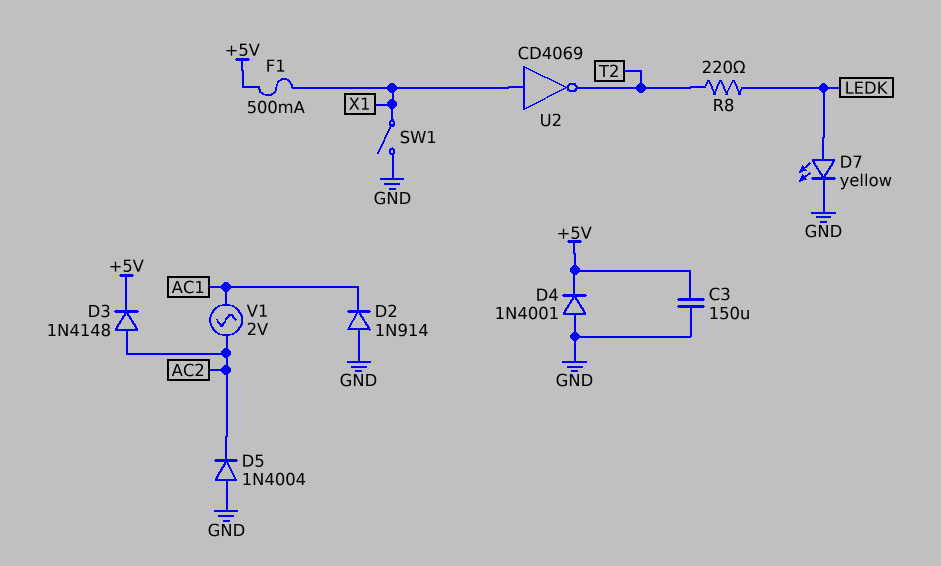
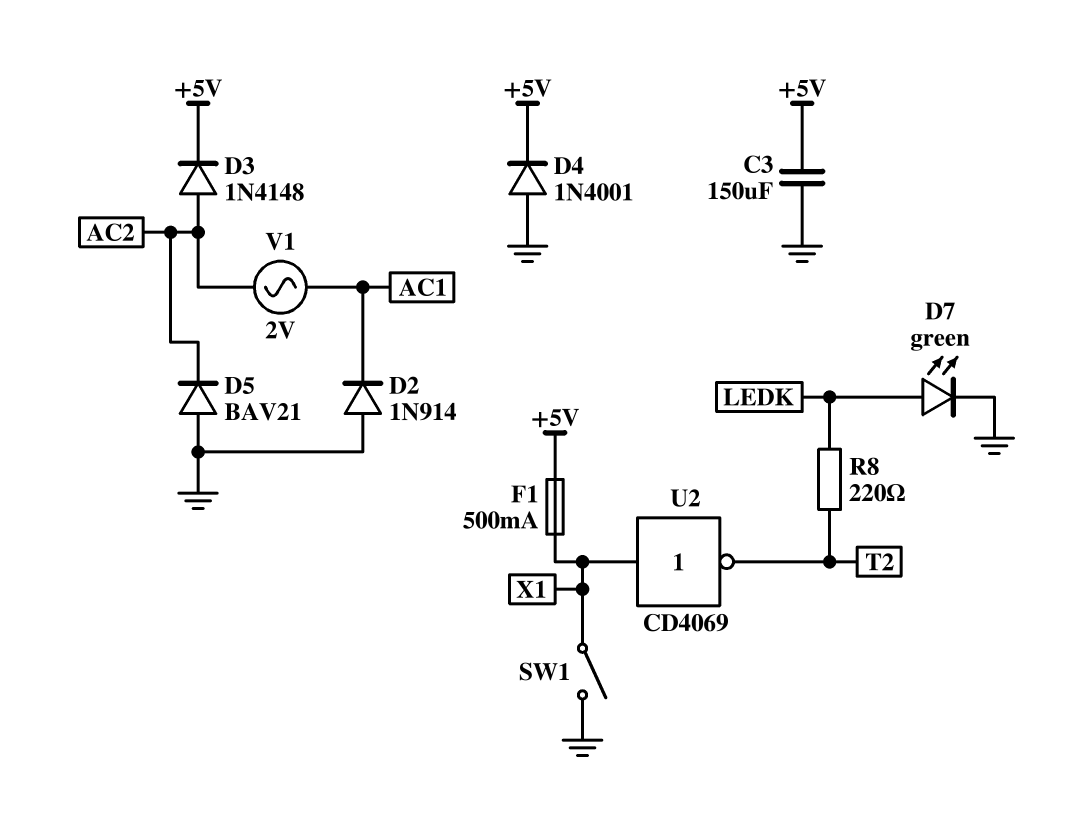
D5: diode 1N4004 (A GND, K AC2) -> diode BAV21 (A GND, K AC2)
D7: LED yellow (A LEDK, K GND) -> LED green (A LEDK, K GND)

